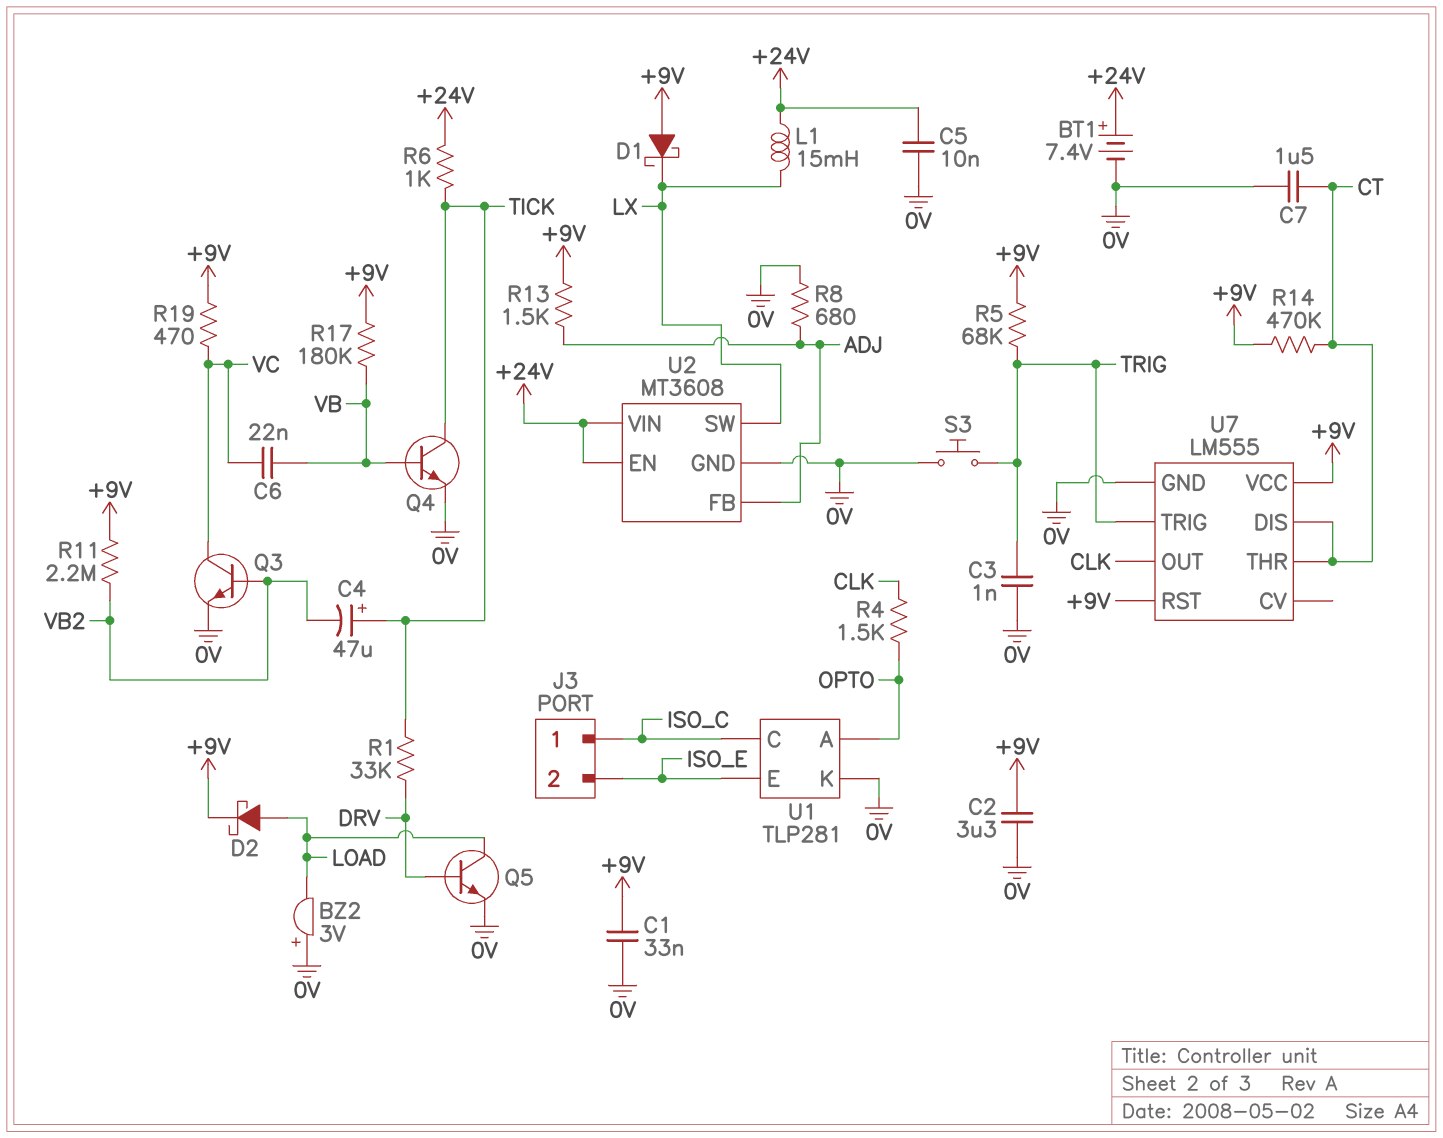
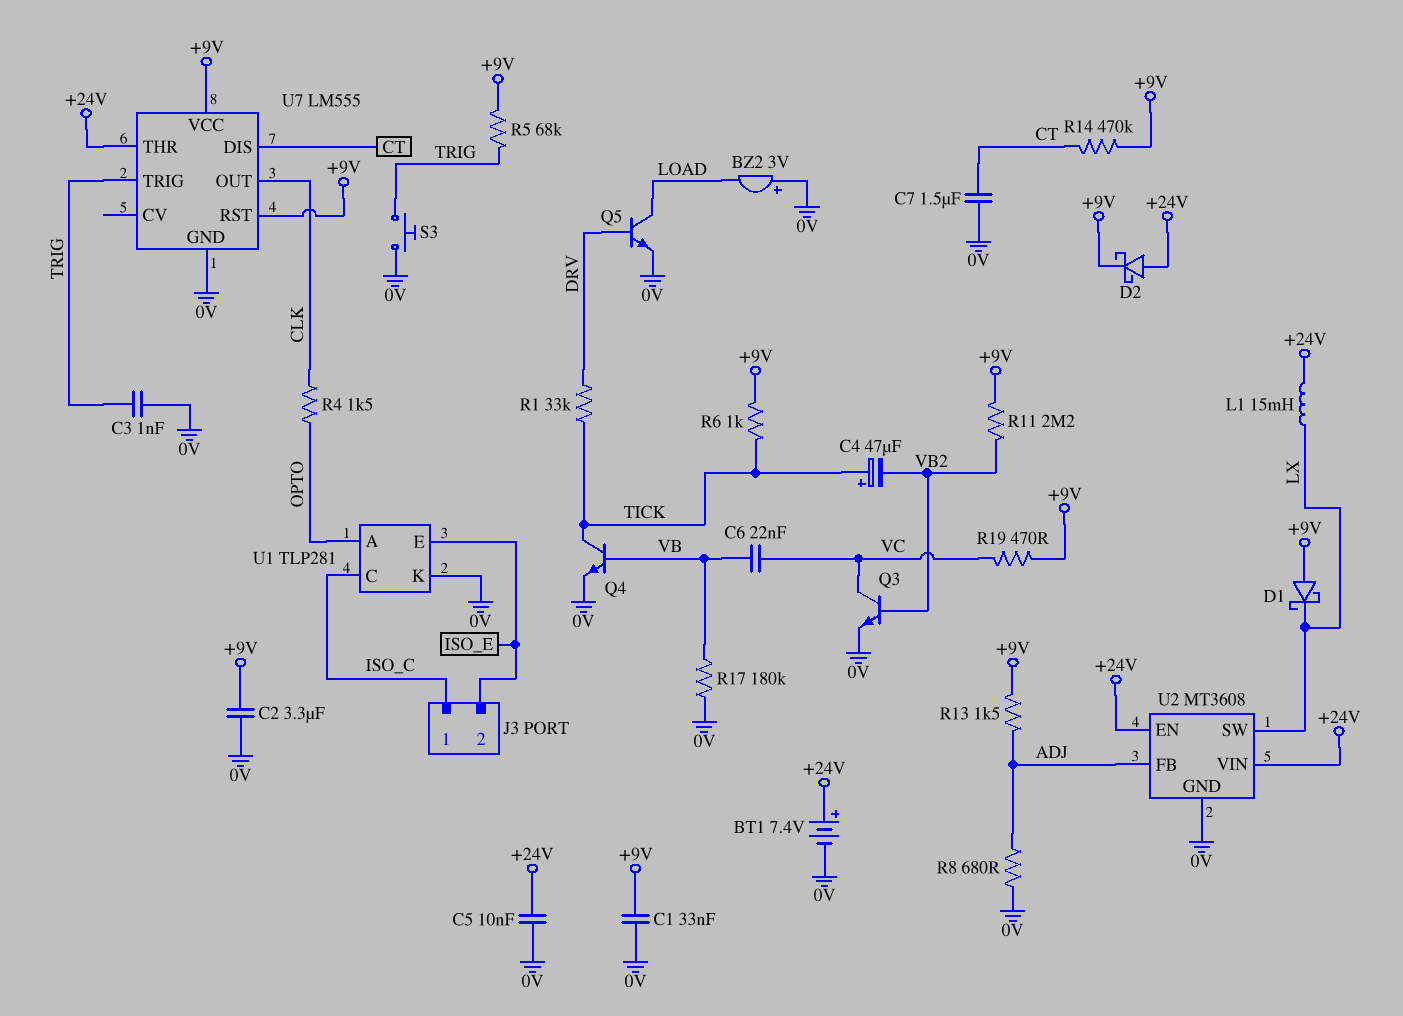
D2: schottky (A LOAD, K +9V) -> schottky (A +24V, K +9V)
R6: 1k (+24V, TICK) -> 1k (+9V, TICK)
R17: 180k (+9V, VB) -> 180k (0V, VB)
U7 pin THR: CT -> +24V

